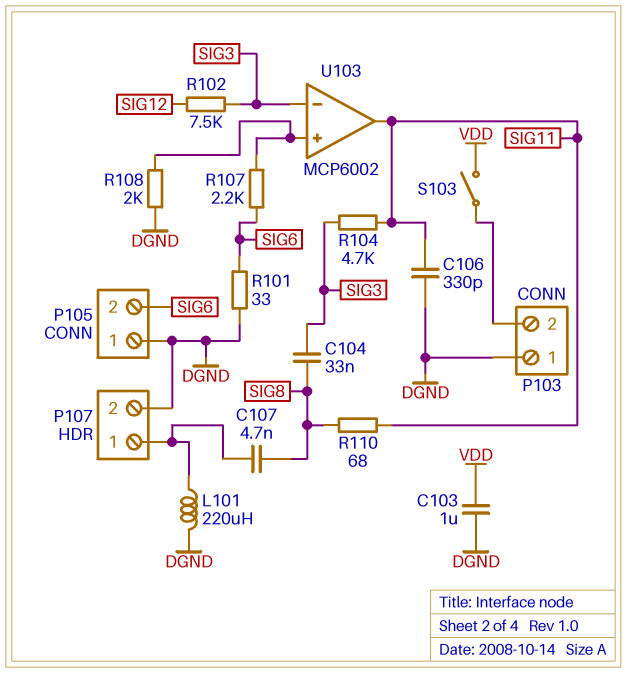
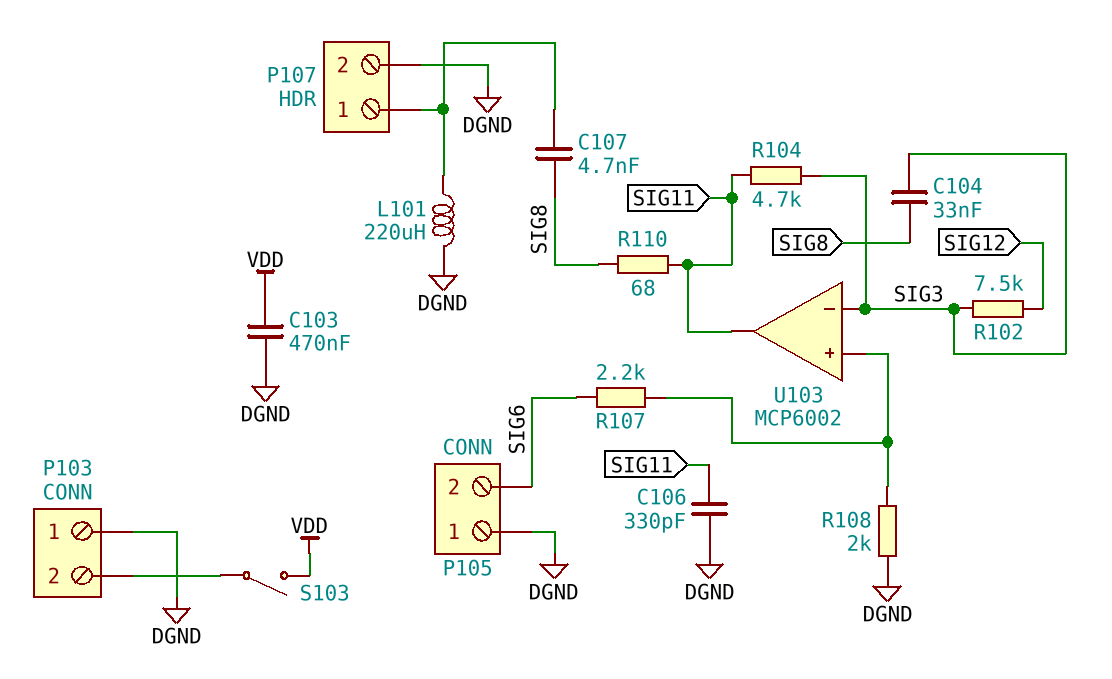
C103: 1uF (DGND, VDD) -> 470nF (DGND, VDD)
R101: 33 (DGND, SIG6) -> none

